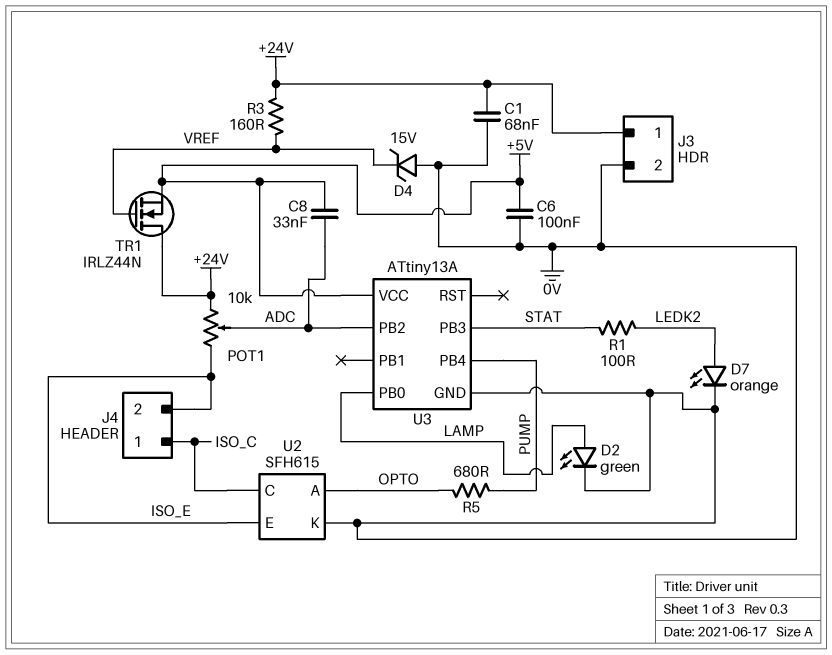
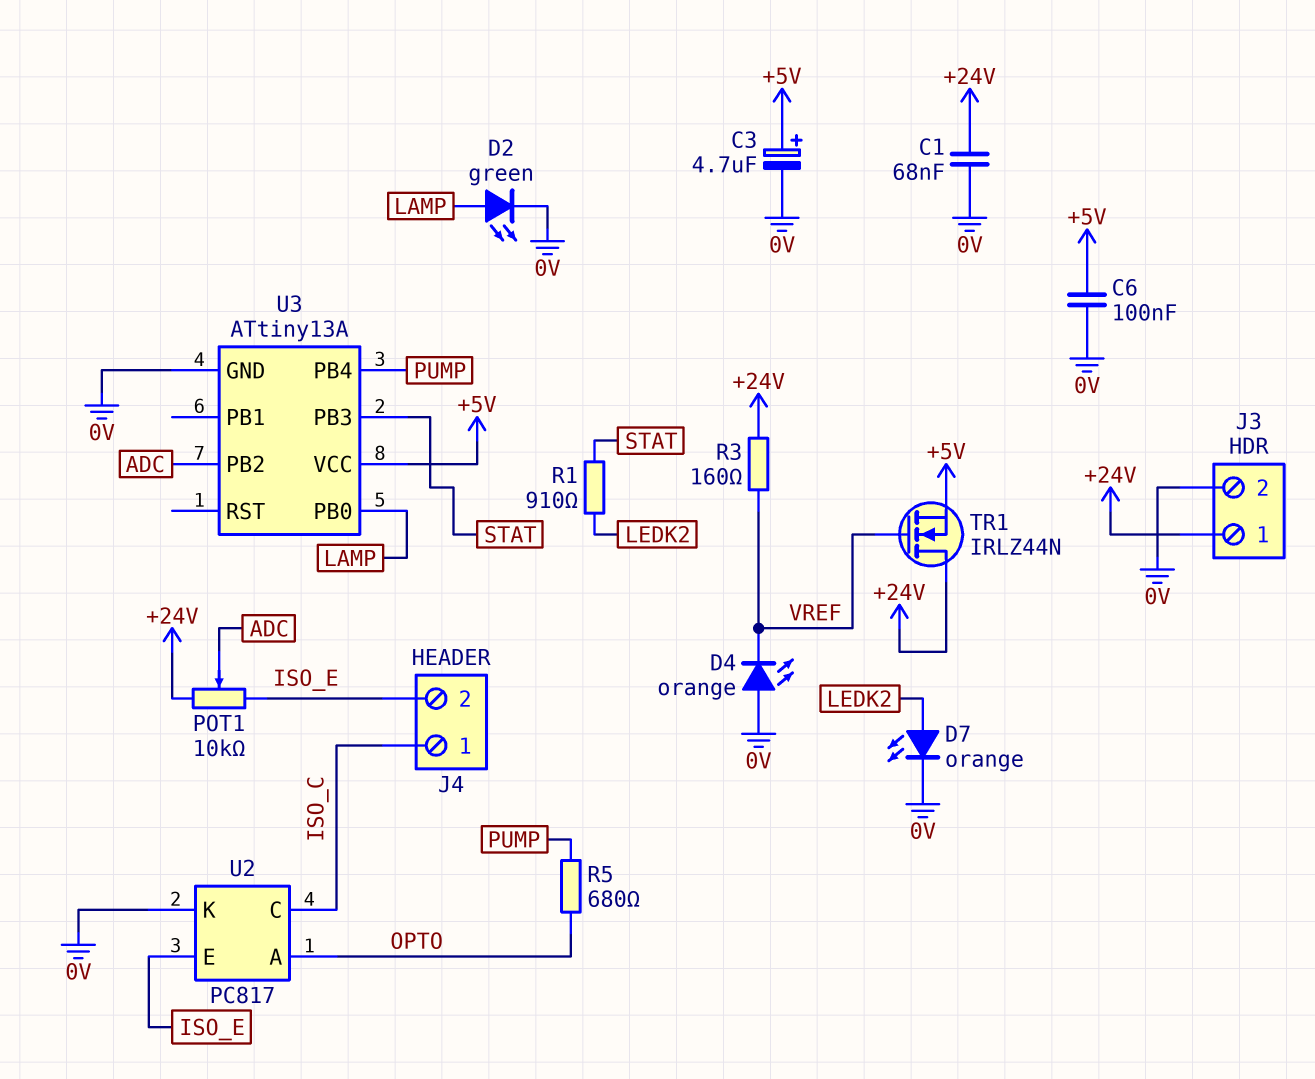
C3: none -> 4.7uF (plus +5V, minus 0V)
C8: 33nF (+5V, ADC) -> none
D4: zener 15V (A 0V, K VREF) -> LED orange (A 0V, K VREF)
R1: 100 (LEDK2, STAT) -> 910 (LEDK2, STAT)
U2: SFH615 -> PC817

